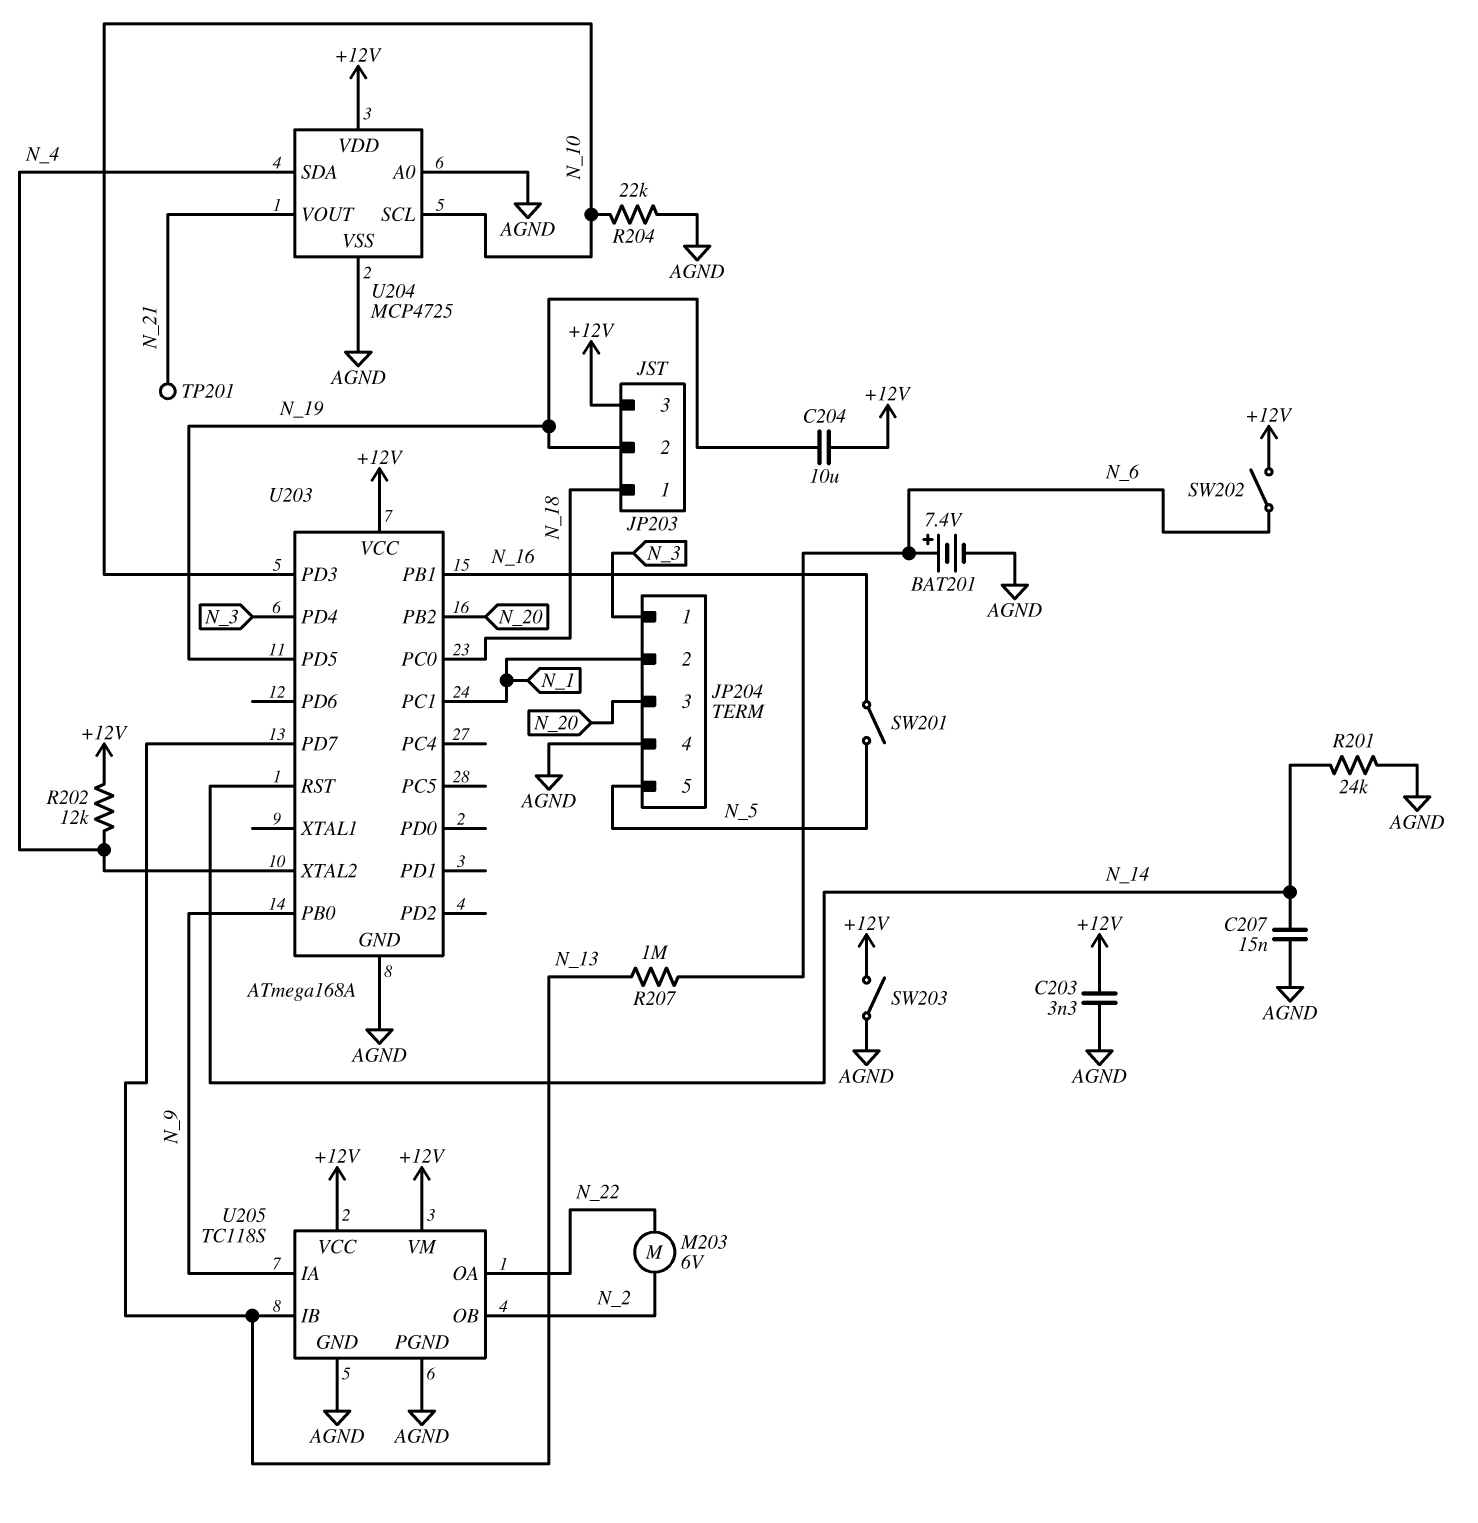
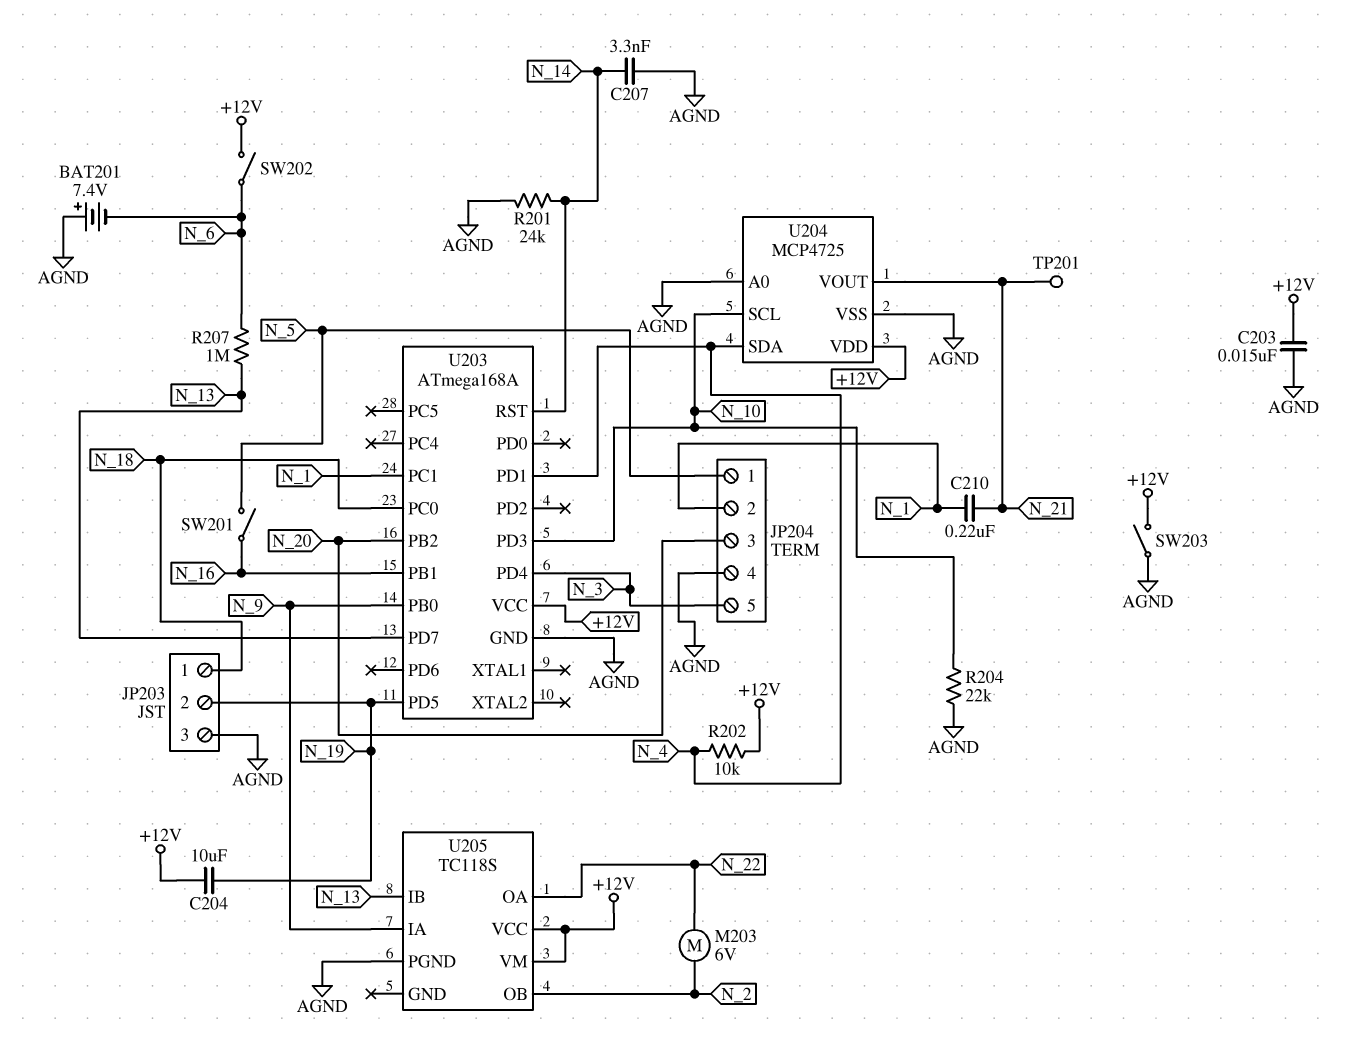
BAT201: 7.4V (plus N_6, minus AGND) -> 7.4V (plus AGND, minus N_6)
C203: 3.3nF (+12V, AGND) -> 15nF (+12V, AGND)
C207: 15nF (AGND, N_14) -> 3.3nF (AGND, N_14)
C210: none -> 220nF (N_1, N_21)
JP203 pin 3: +12V -> AGND
JP204 pin 1: N_3 -> N_5
JP204 pin 5: N_5 -> N_3
R202: 12k (+12V, N_4) -> 10k (+12V, N_4)
U203 pin PD1: none -> N_4
U203 pin XTAL2: N_4 -> none
U205 pin GND: AGND -> none

